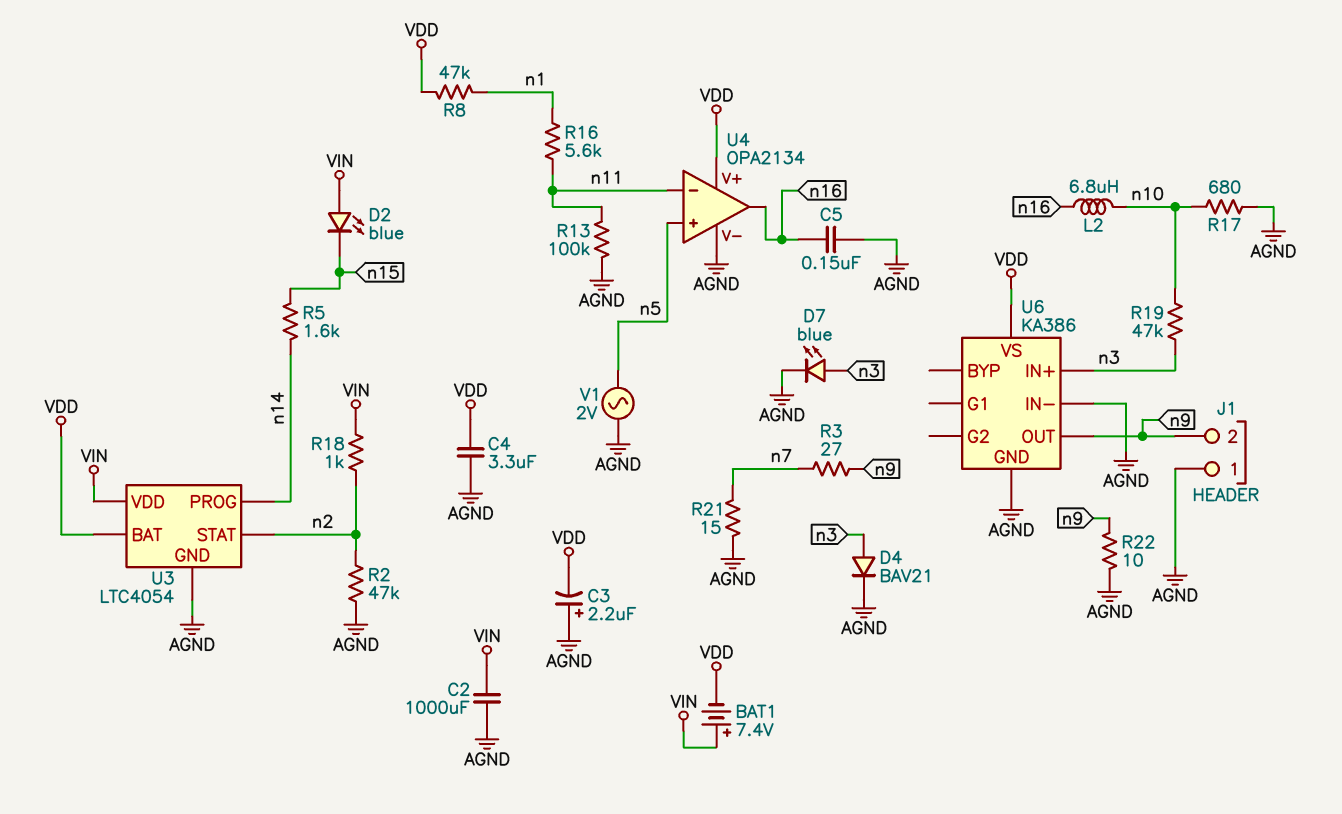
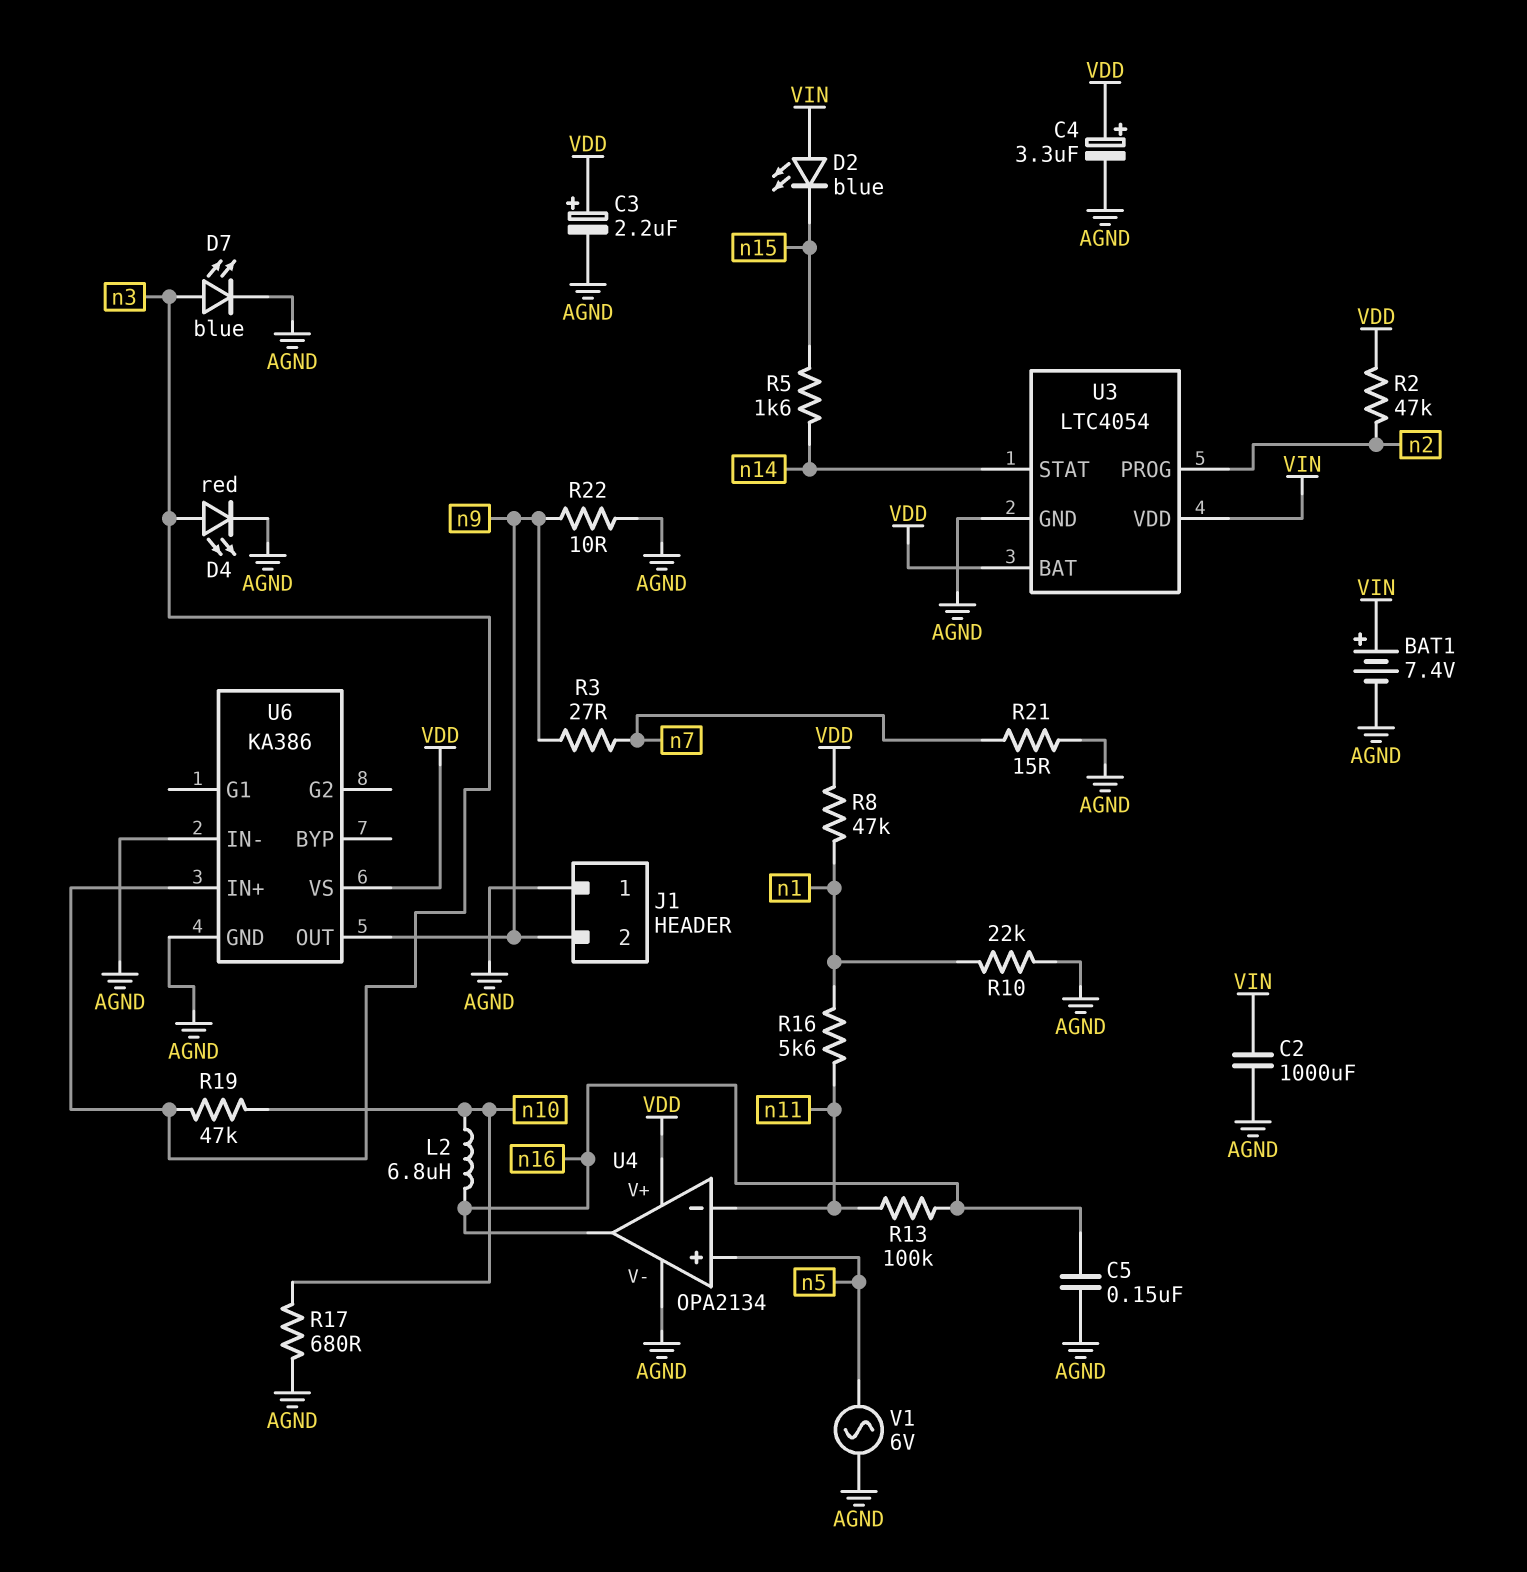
BAT1: 7.4V (plus VIN, minus VDD) -> 7.4V (plus VIN, minus AGND)
C3: 2.2uF (plus AGND, minus VDD) -> 2.2uF (plus VDD, minus AGND)
C4: 3.3uF (AGND, VDD) -> 3.3uF (plus VDD, minus AGND)
D4: diode BAV21 (A n3, K AGND) -> LED red (A n3, K AGND)
R2: 47k (AGND, n2) -> 47k (VDD, n2)
R10: none -> 22k (AGND, n1)
R13: 100k (AGND, n11) -> 100k (n11, n16)
R18: 1k (VIN, n2) -> none
U3 pin PROG: n14 -> n2
U3 pin STAT: n2 -> n14
V1: AC 2V (AGND, n5) -> AC 6V (AGND, n5)

